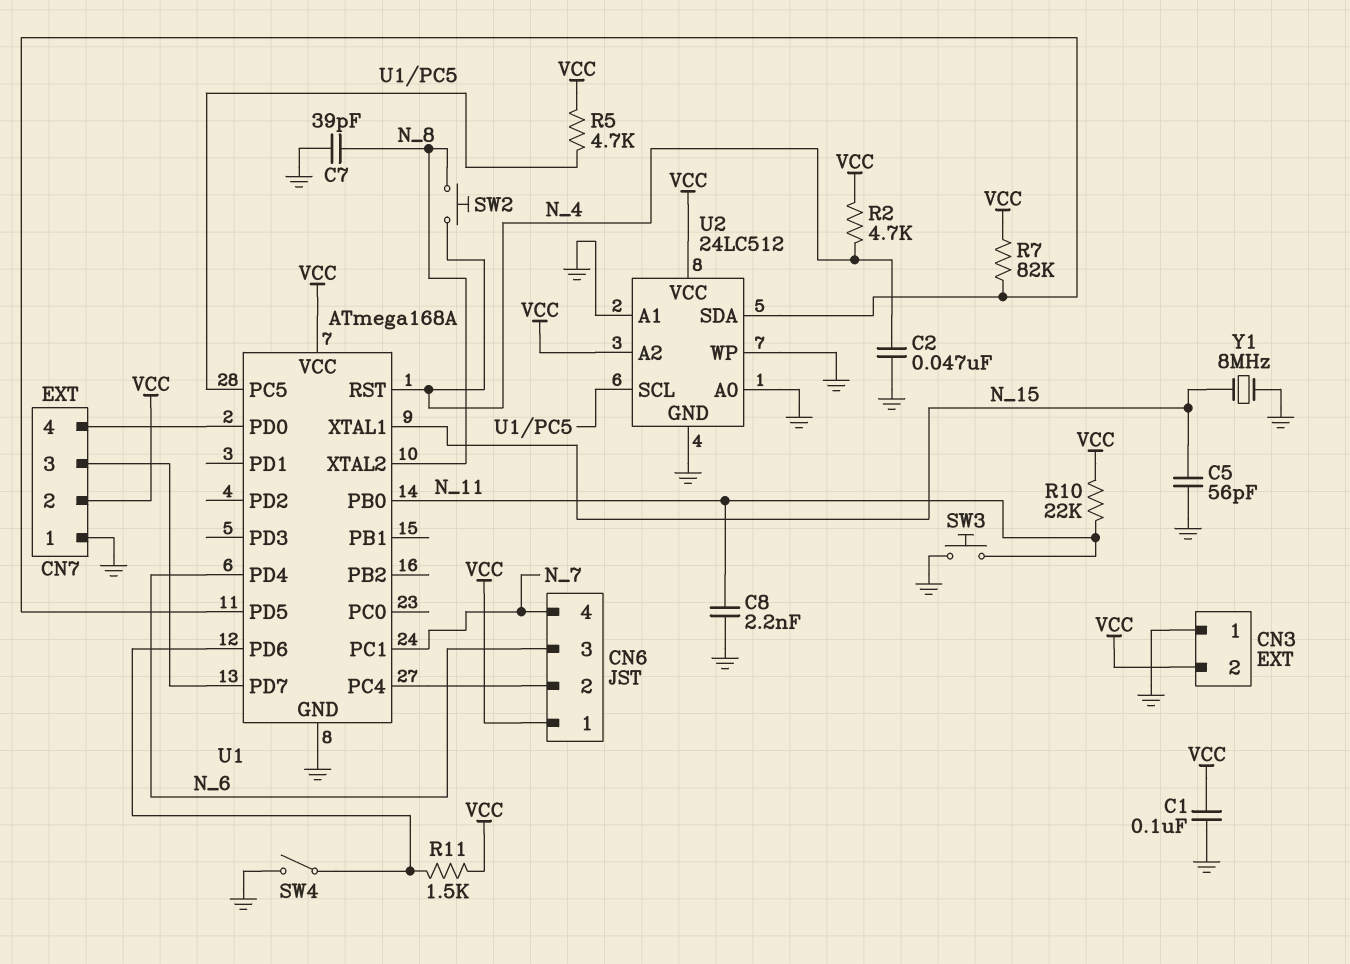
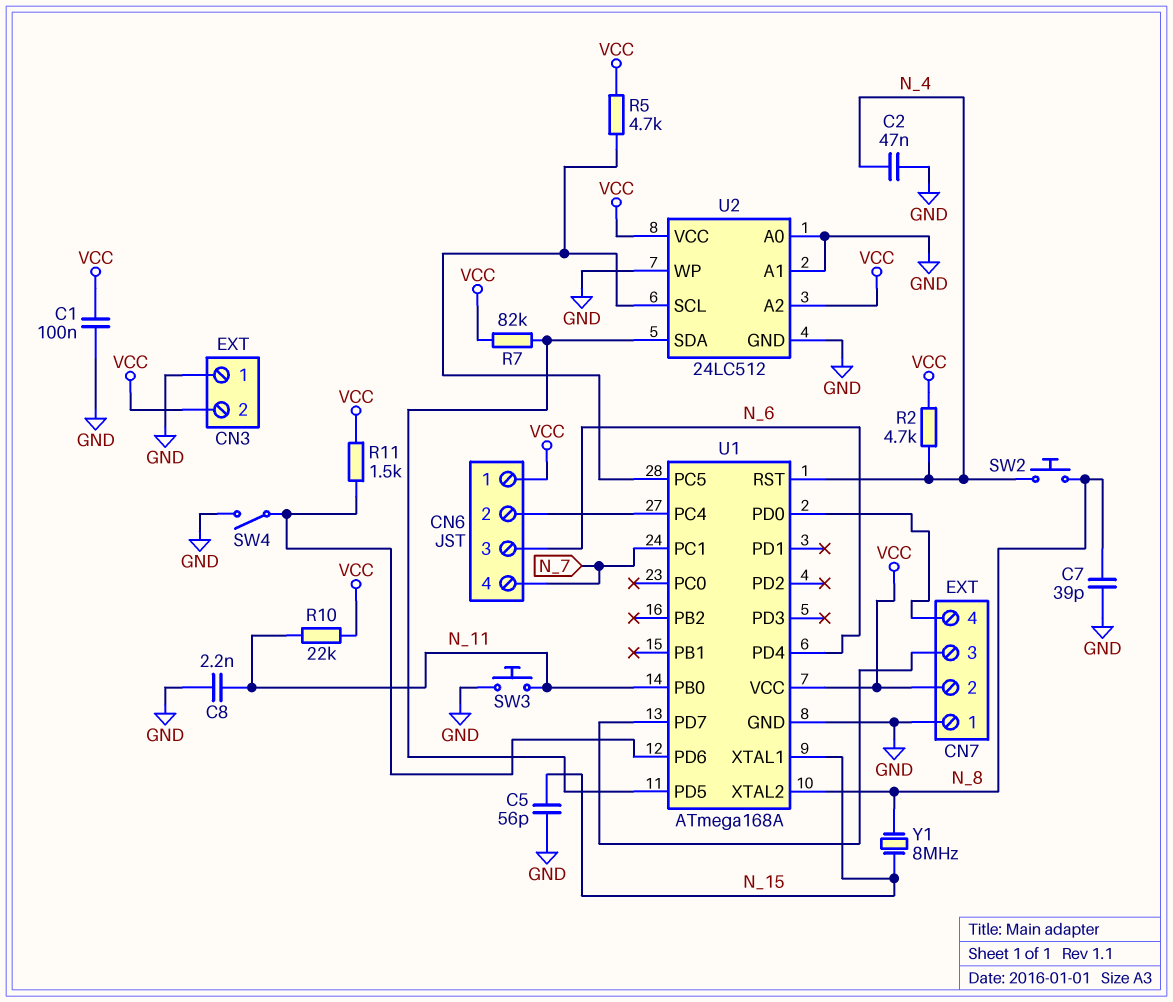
Y1: 8MHz (GND, N_15) -> 8MHz (N_8, N_15)

